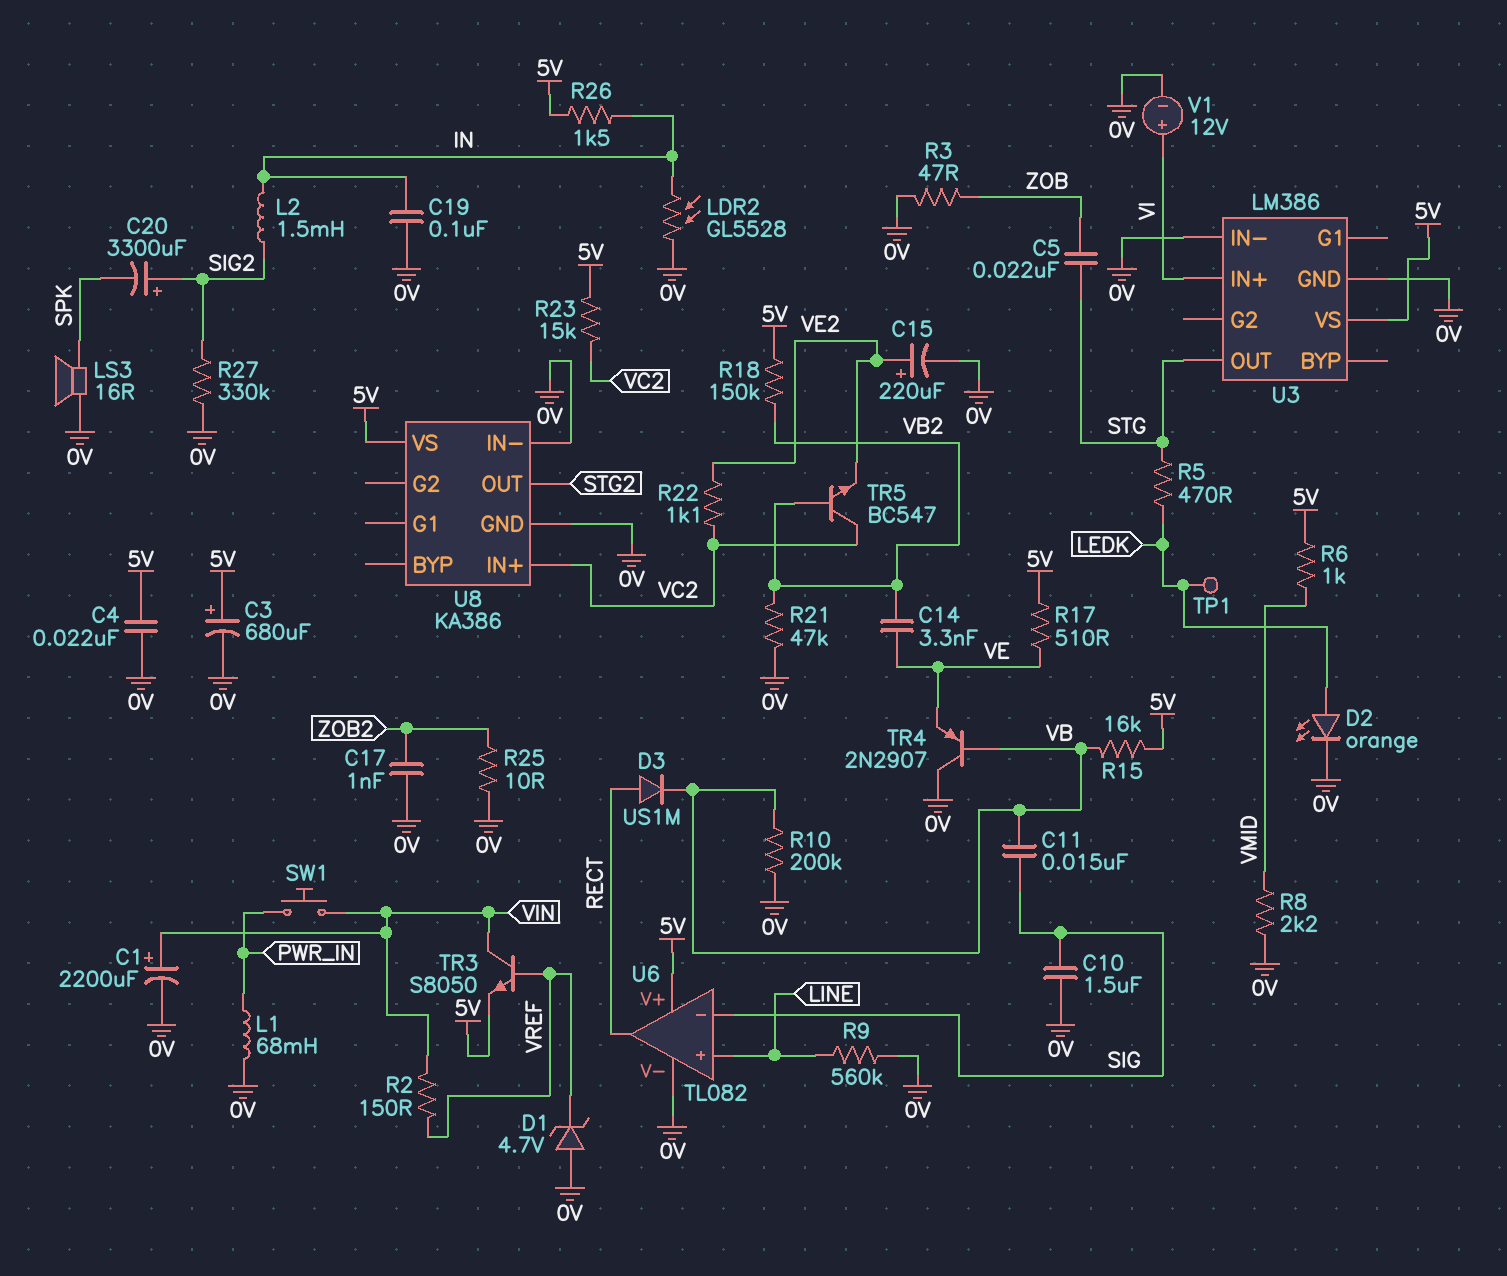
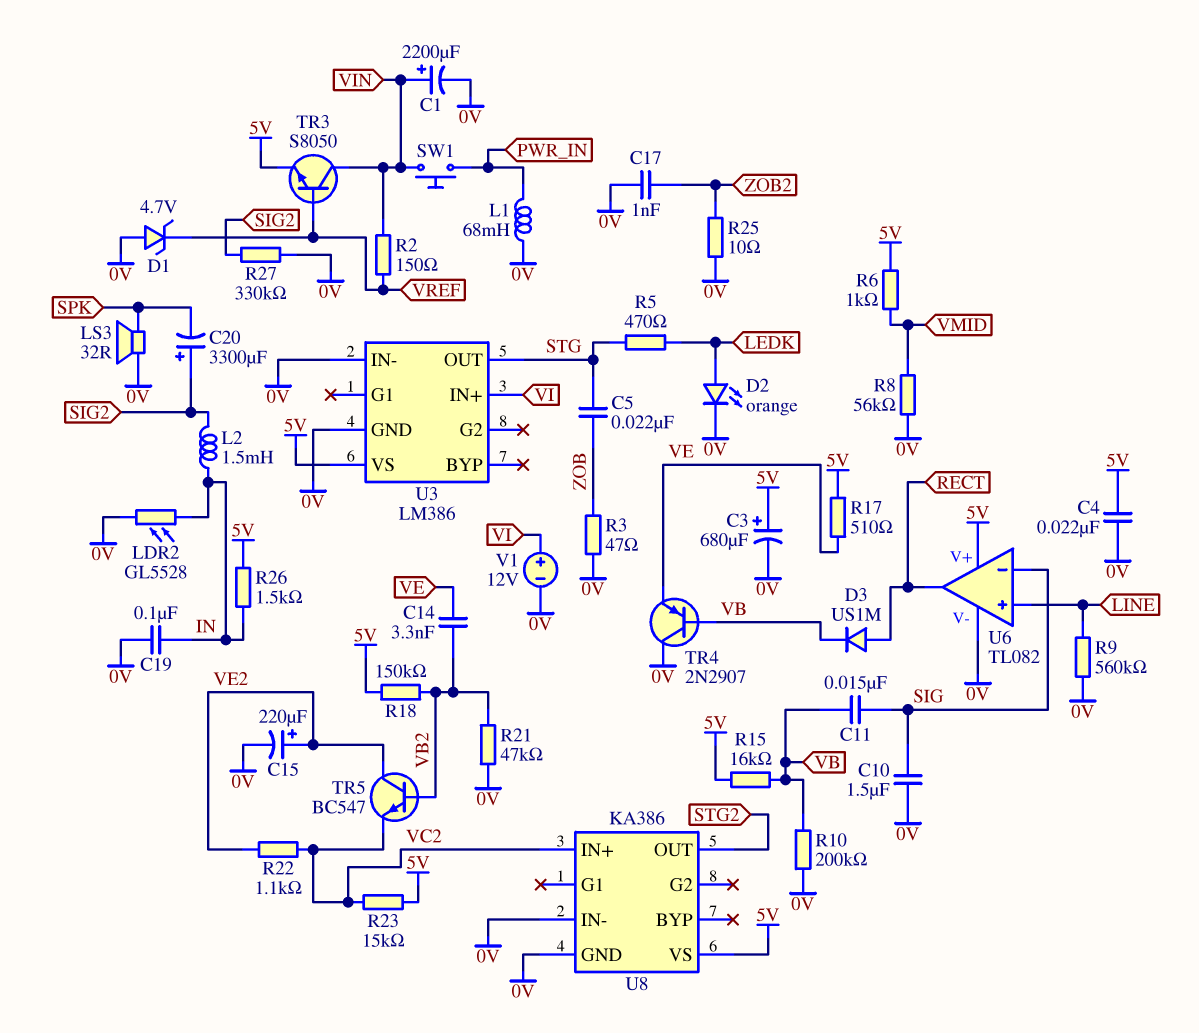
LS3: speaker 16R (0V, SPK) -> speaker 32R (0V, SPK)
R8: 2.2k (0V, VMID) -> 56k (0V, VMID)
TP1: test point (LEDK) -> none
TR5: NPN BC547 (B VB2, C VC2, E VE2) -> NPN BC547 (B VB2, C VE2, E VC2)

